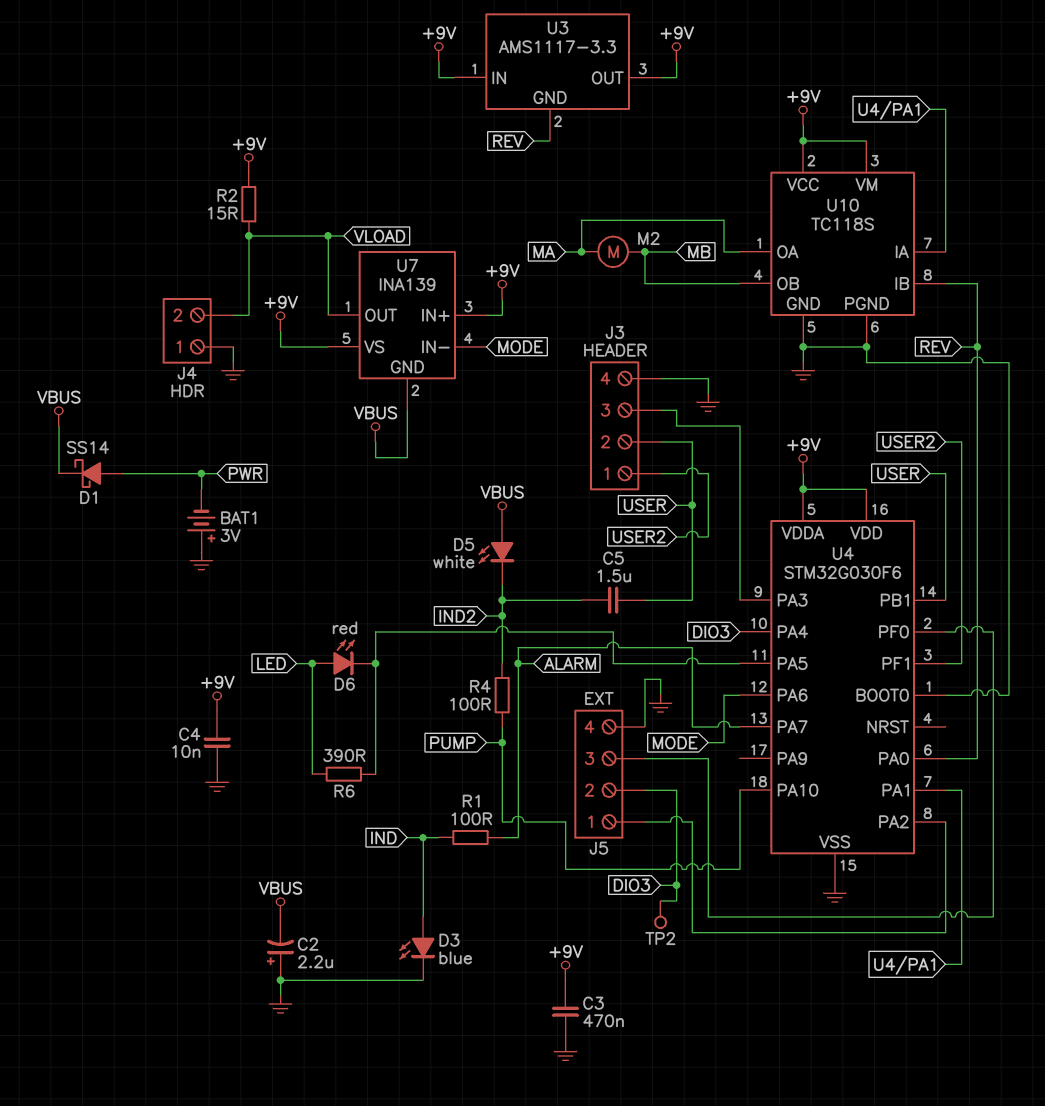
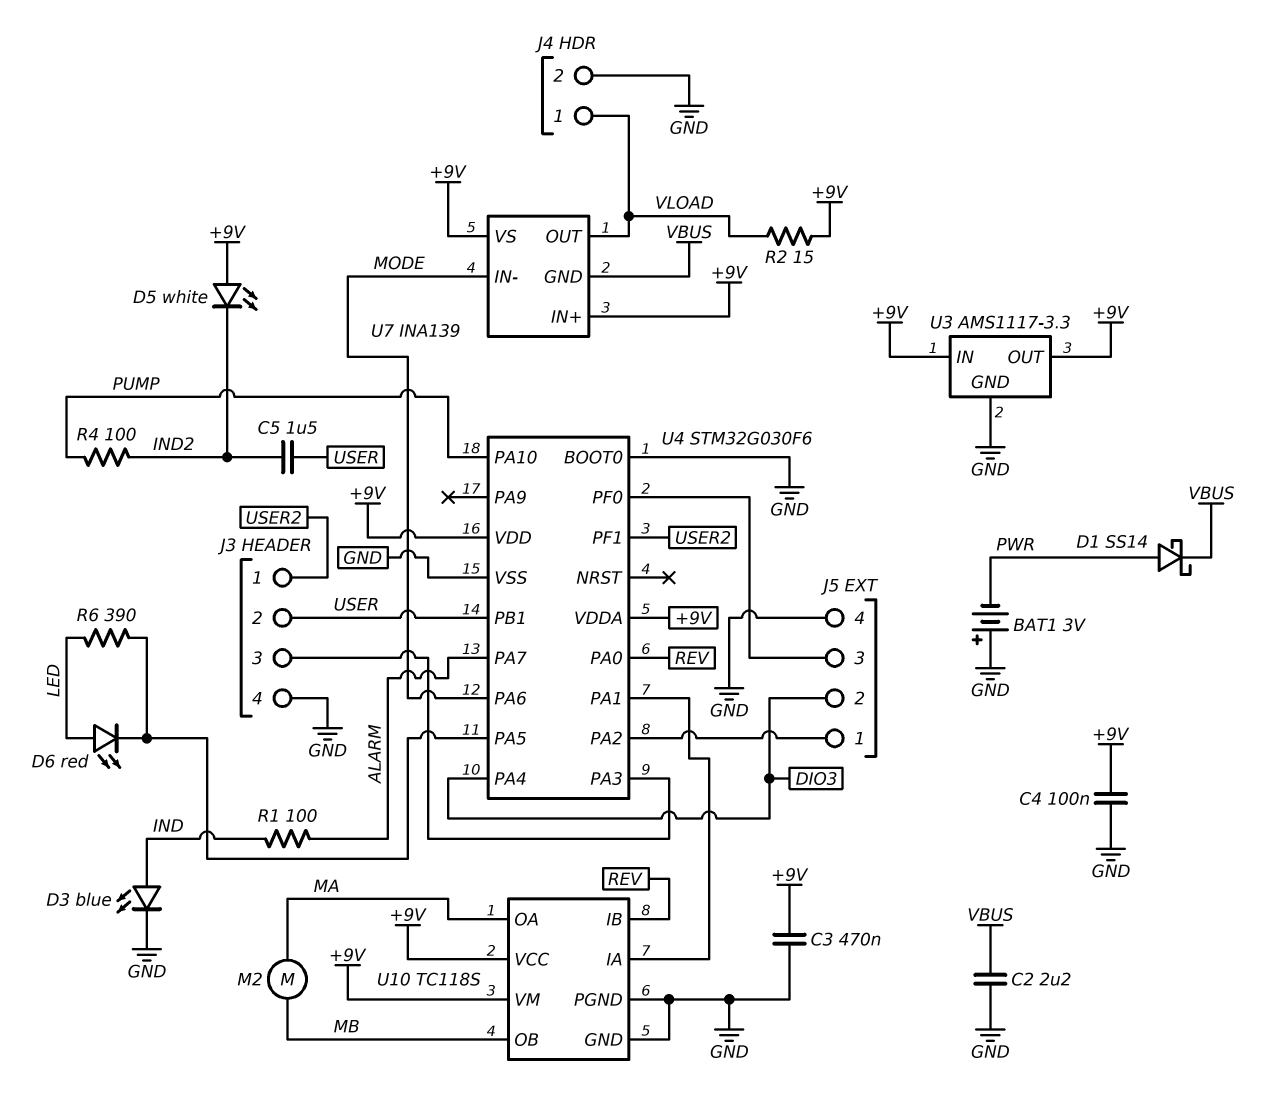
C2: 2.2uF (plus GND, minus VBUS) -> 2.2uF (GND, VBUS)
C4: 10nF (+9V, GND) -> 100nF (+9V, GND)
D5: LED white (A VBUS, K IND2) -> LED white (A +9V, K IND2)
J4 pin 1: GND -> VLOAD
J4 pin 2: VLOAD -> GND
TP2: test point (DIO3) -> none
U3 pin GND: REV -> GND

